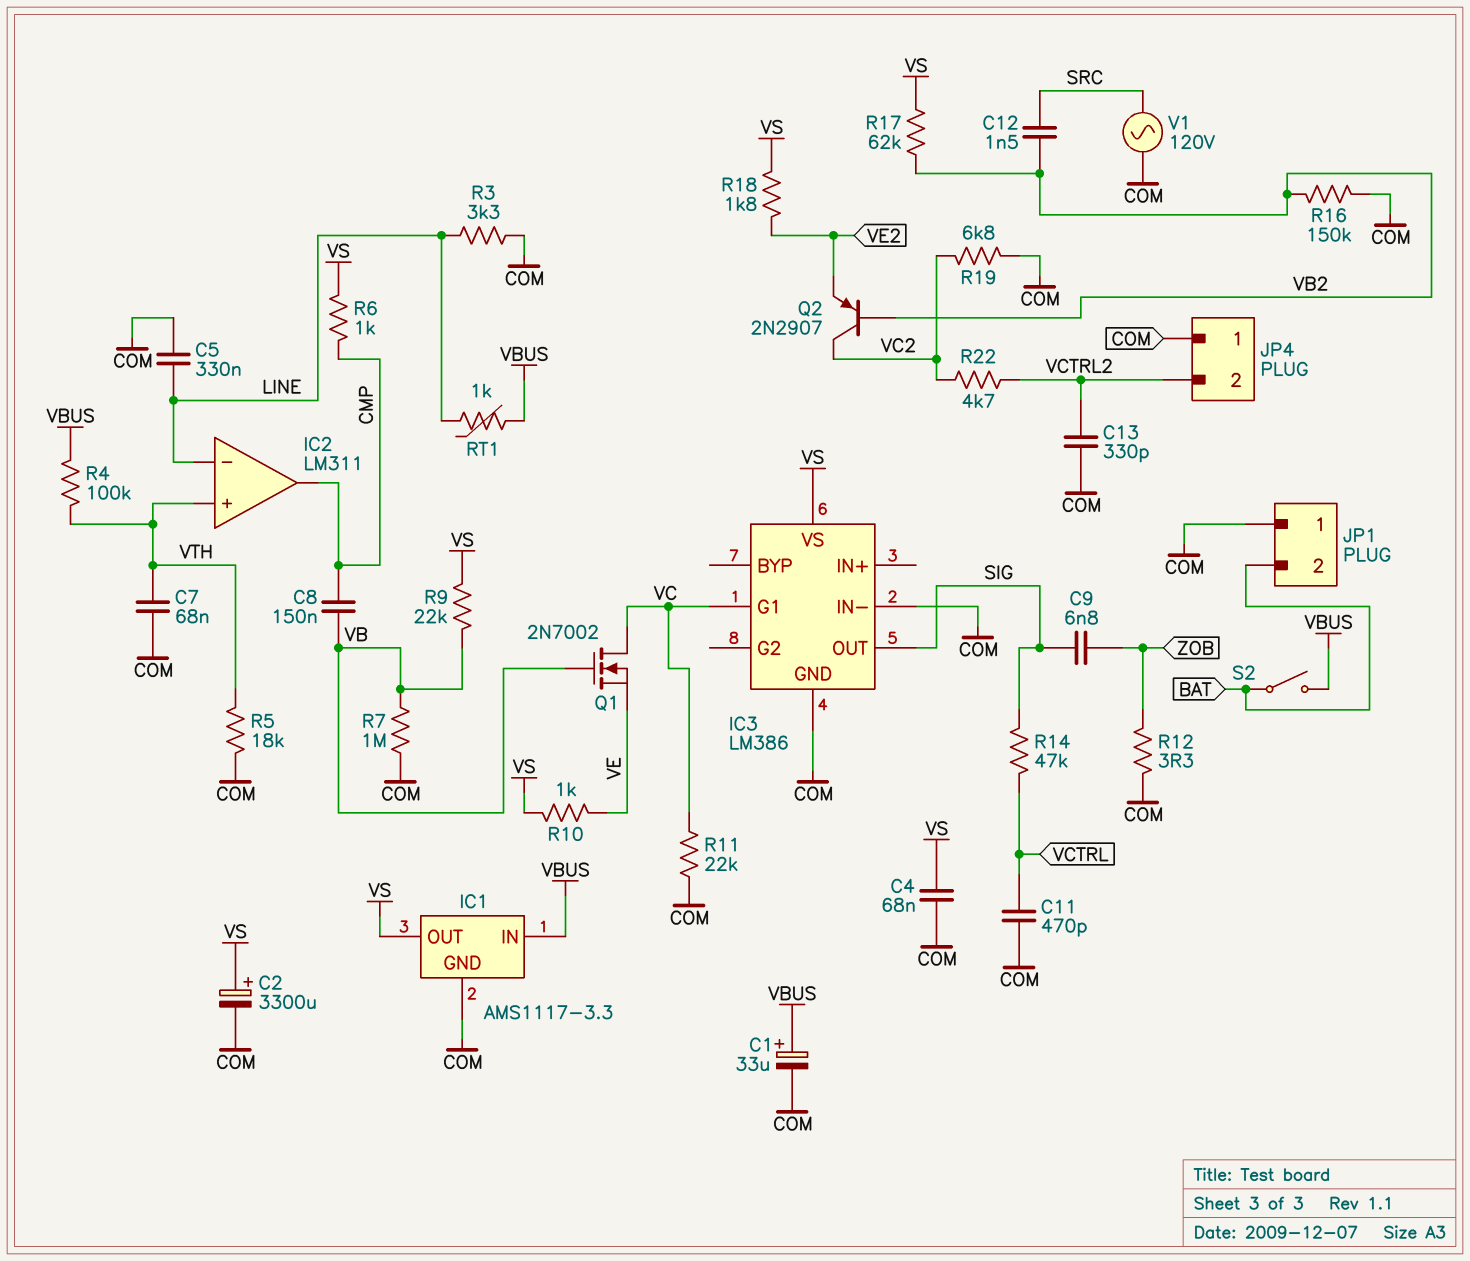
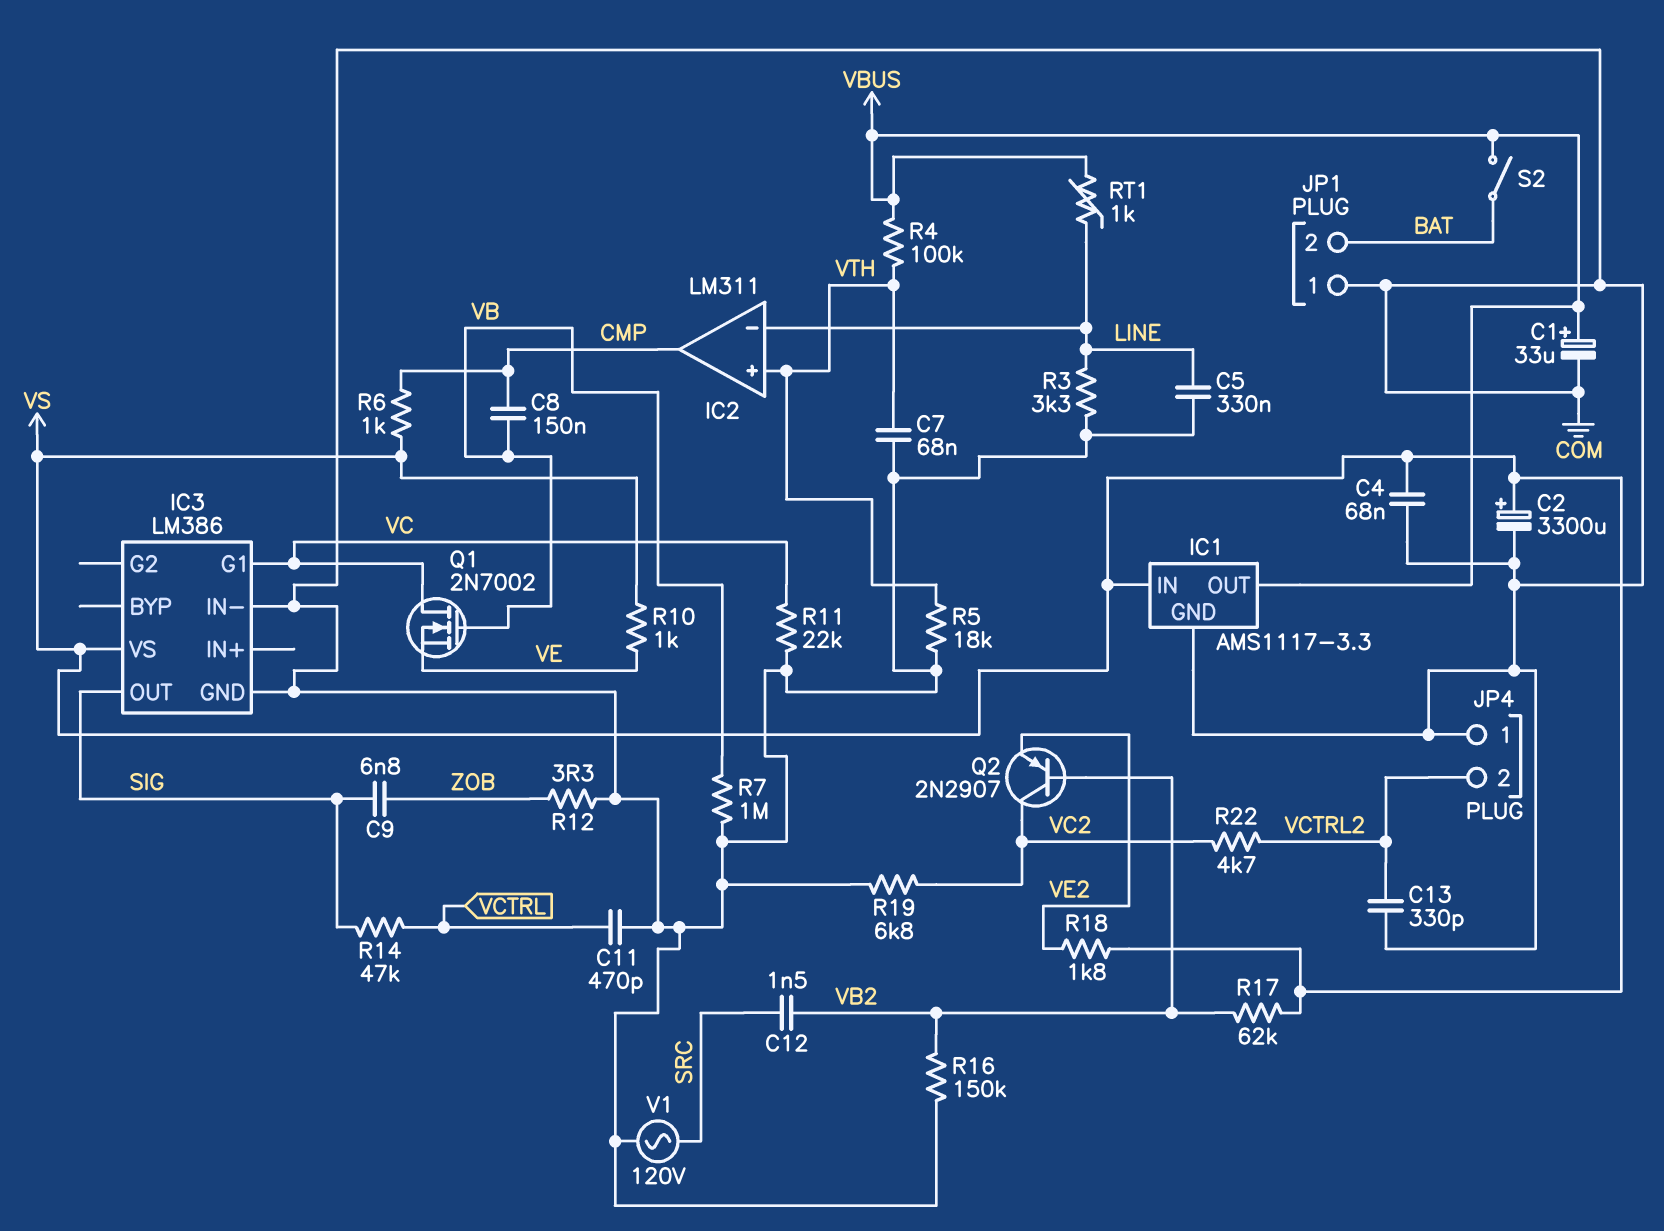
IC1 pin IN: VBUS -> VS
IC1 pin OUT: VS -> VBUS
R9: 22k (VB, VS) -> none

